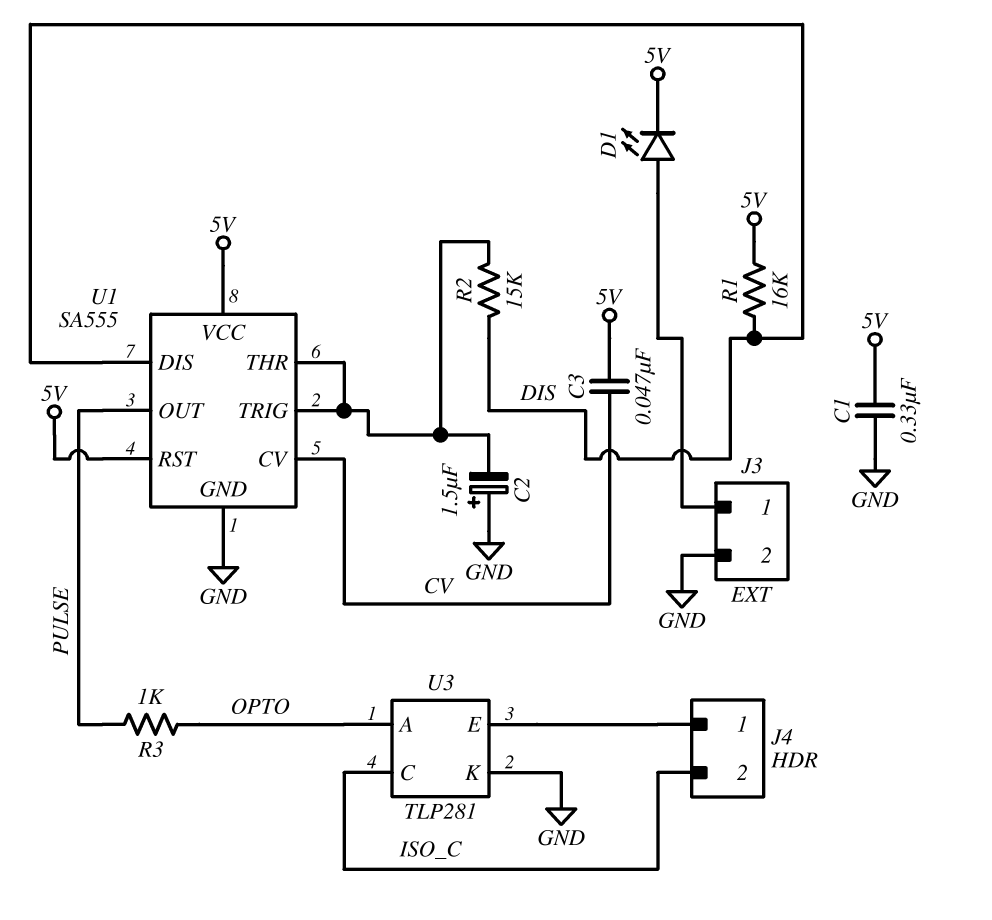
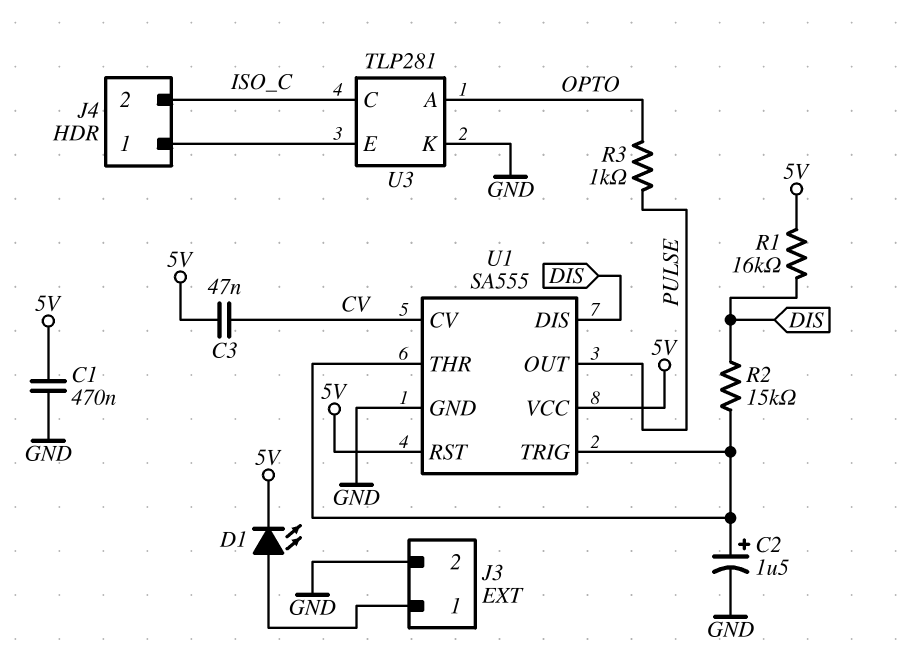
C1: 330nF (5V, GND) -> 470nF (5V, GND)
C2: 1.5uF (plus GND, minus U1/THR) -> 1.5uF (plus U1/THR, minus GND)

